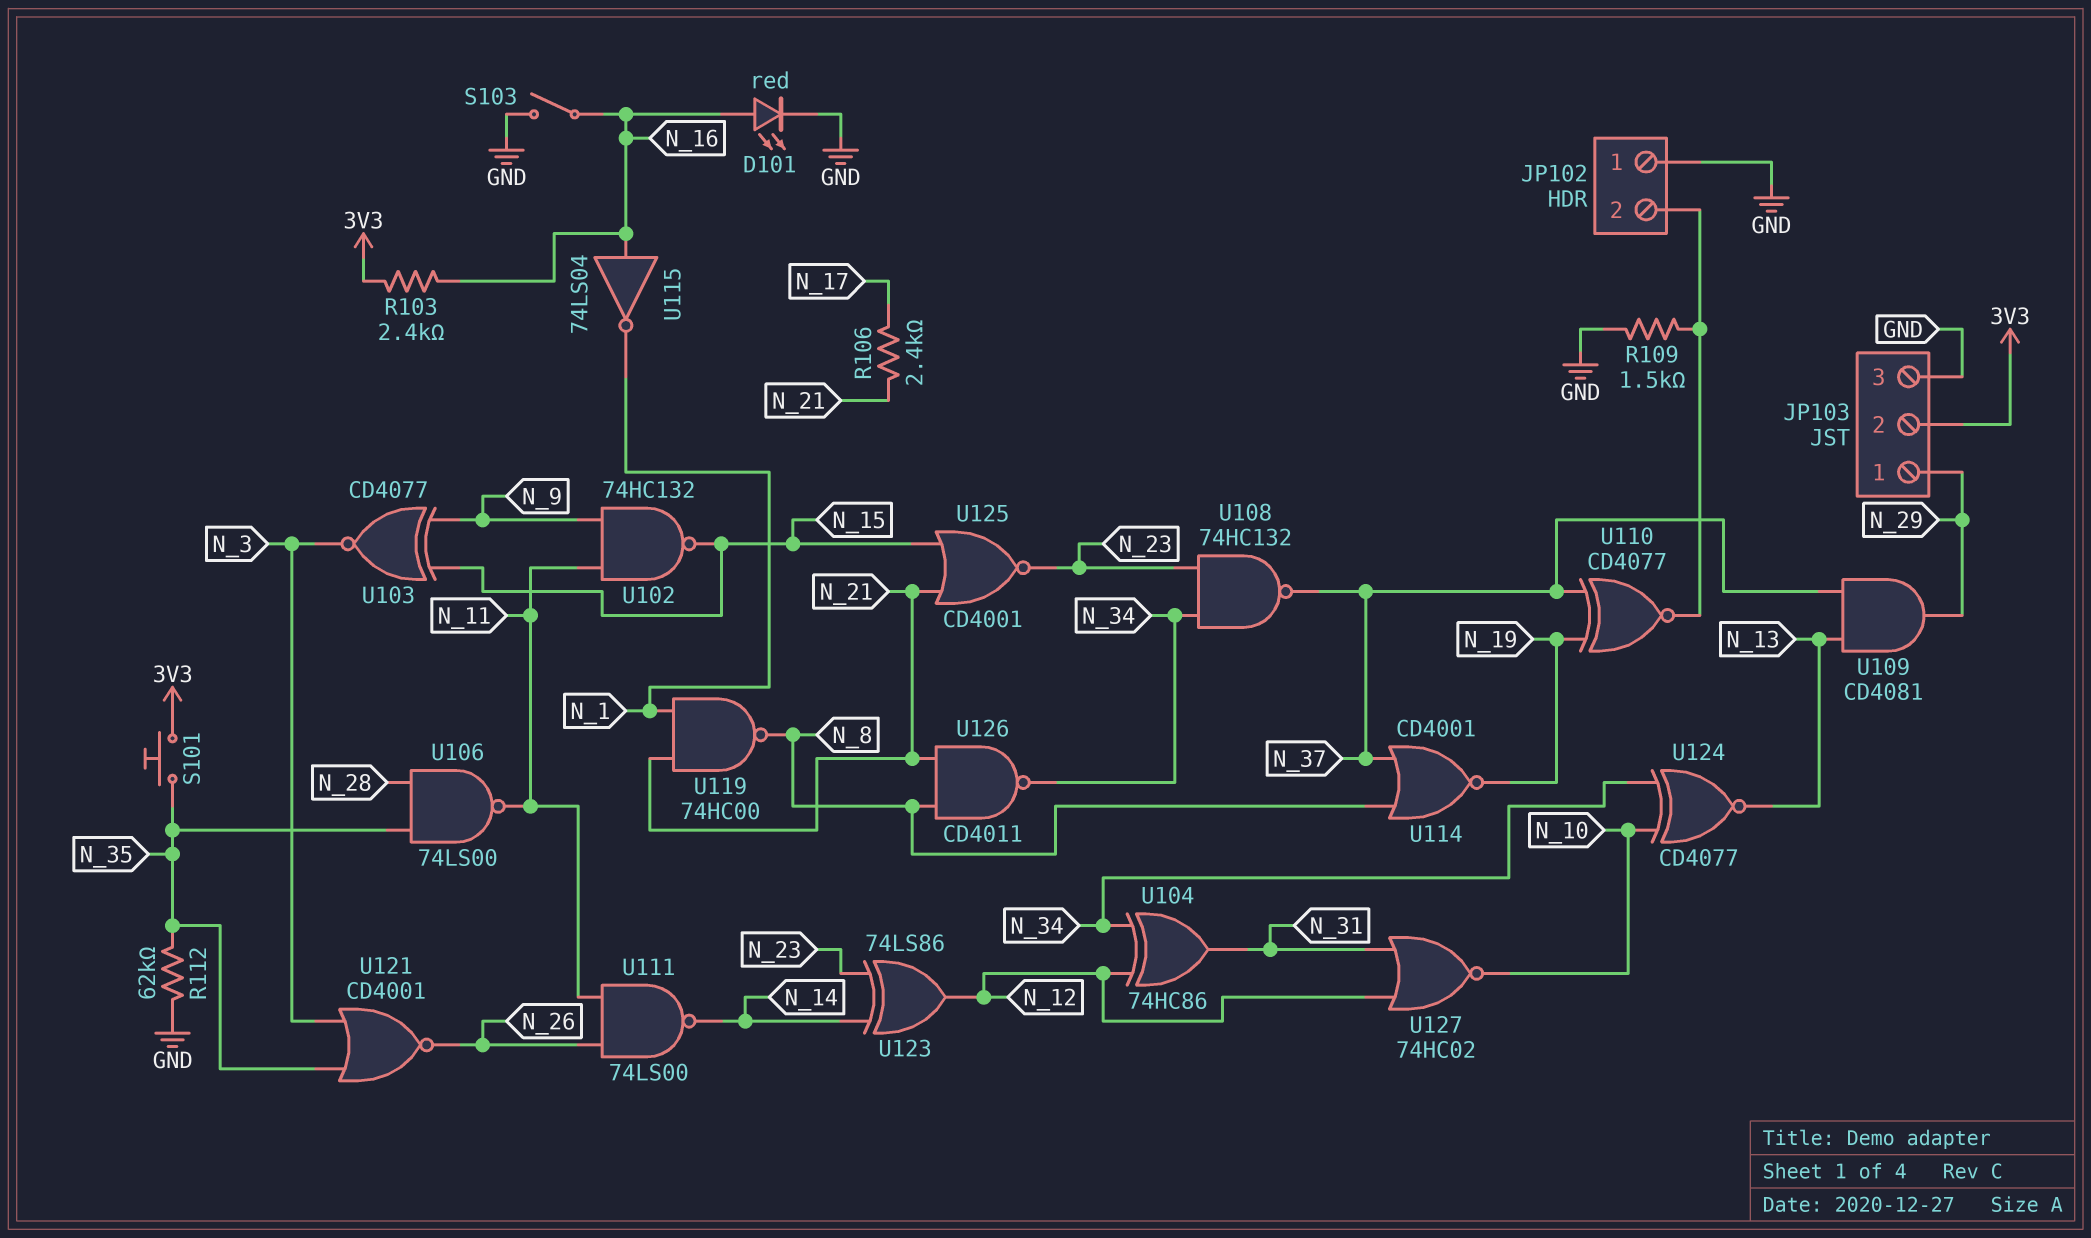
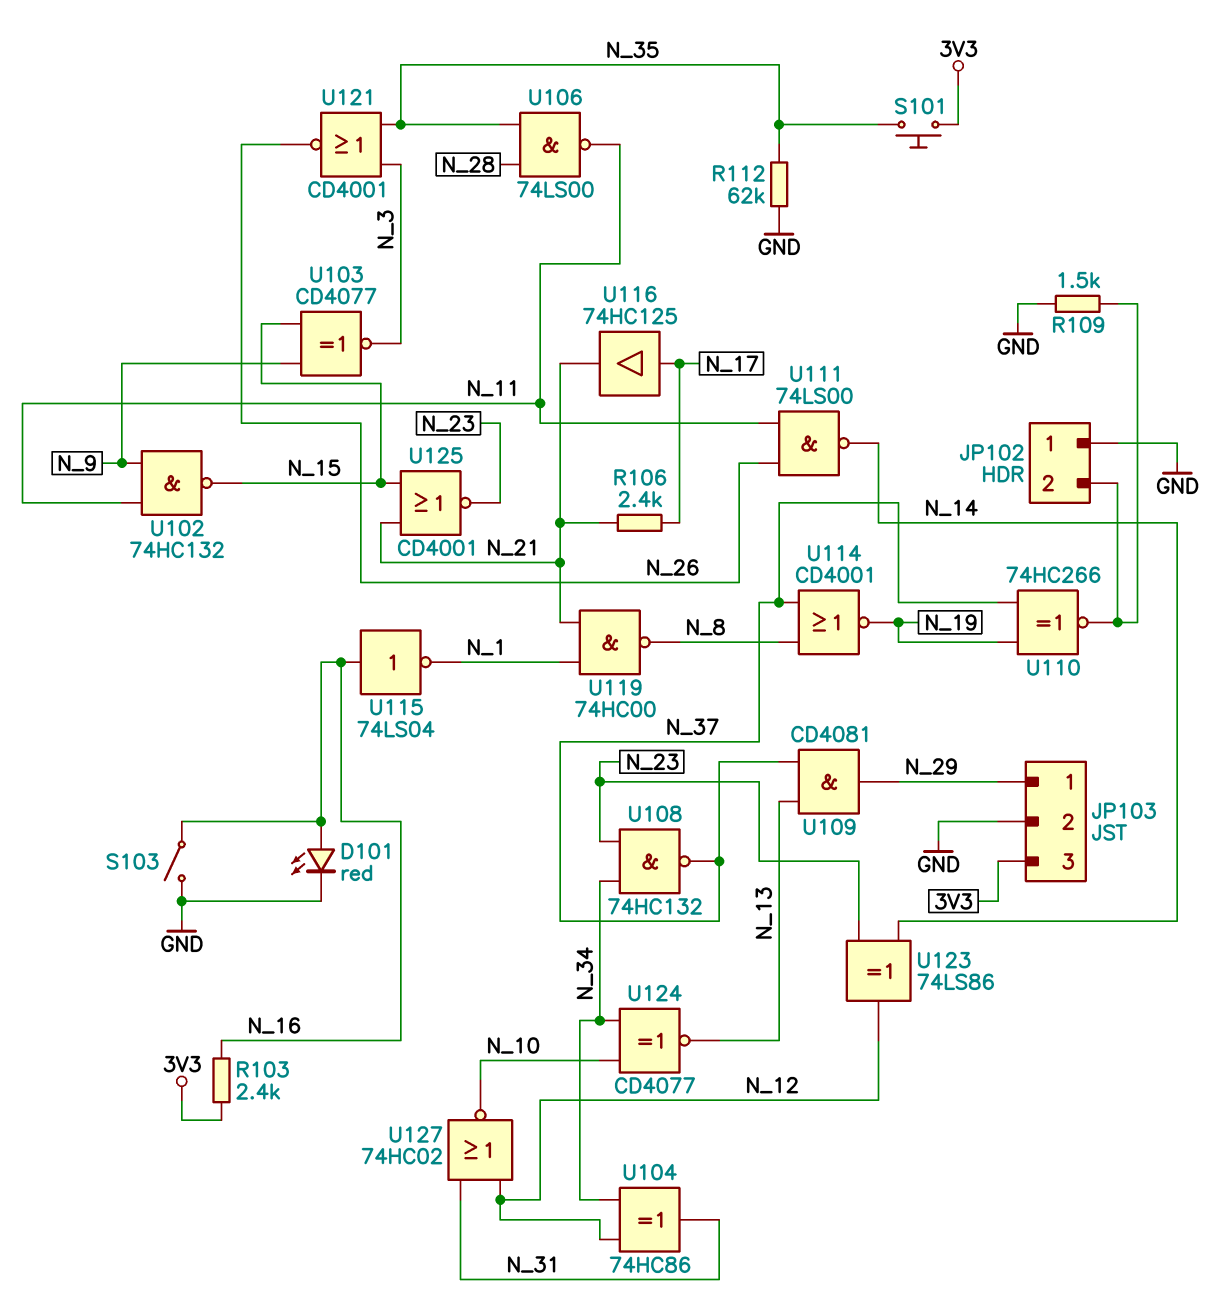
JP103 pin 2: 3V3 -> GND
JP103 pin 3: GND -> 3V3
U110: XNOR CD4077 (in N_19, in N_37, out JP102/2) -> XNOR 74HC266 (in N_19, in N_37, out JP102/2)
U116: none -> buffer 74HC125 (in N_17, out N_21)
U126: NAND CD4011 (in N_8, in N_21, out N_34) -> none

